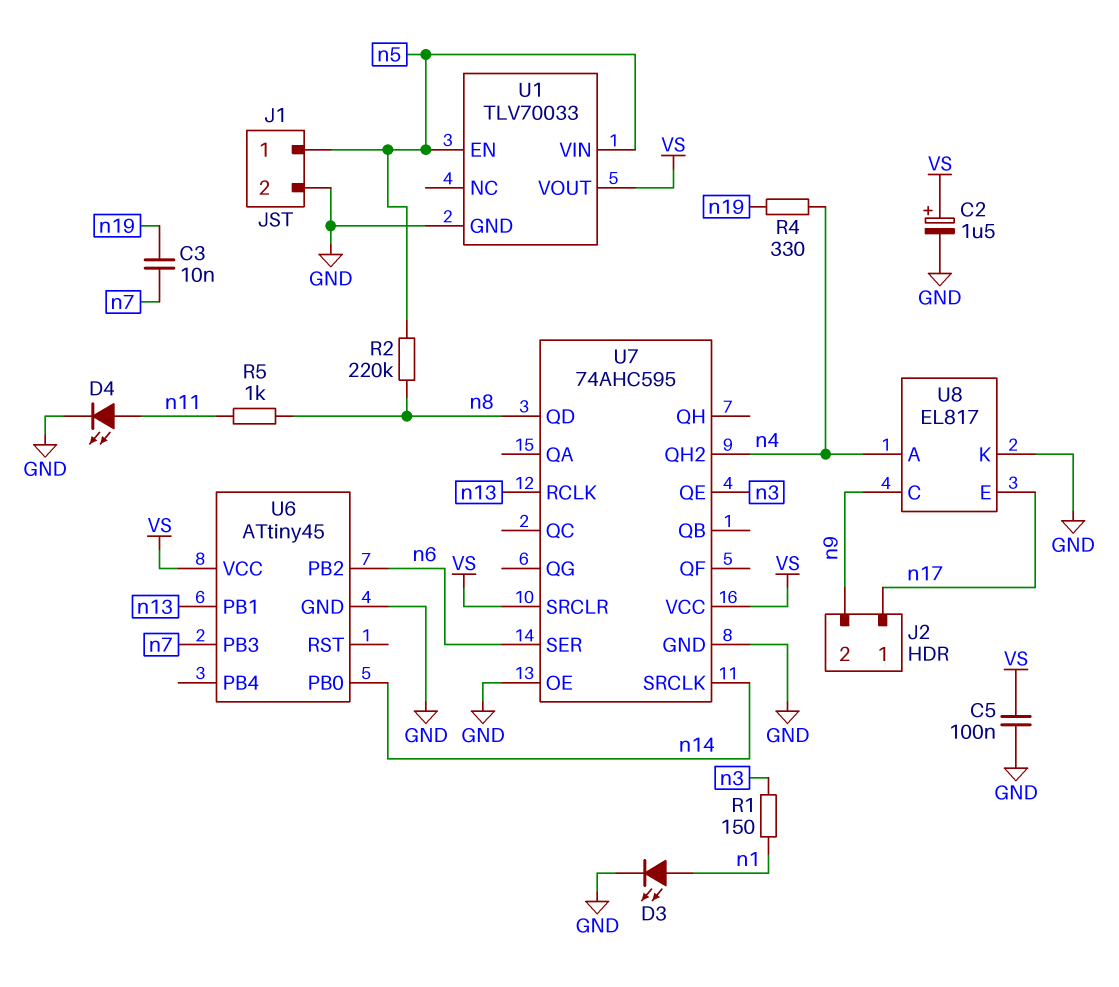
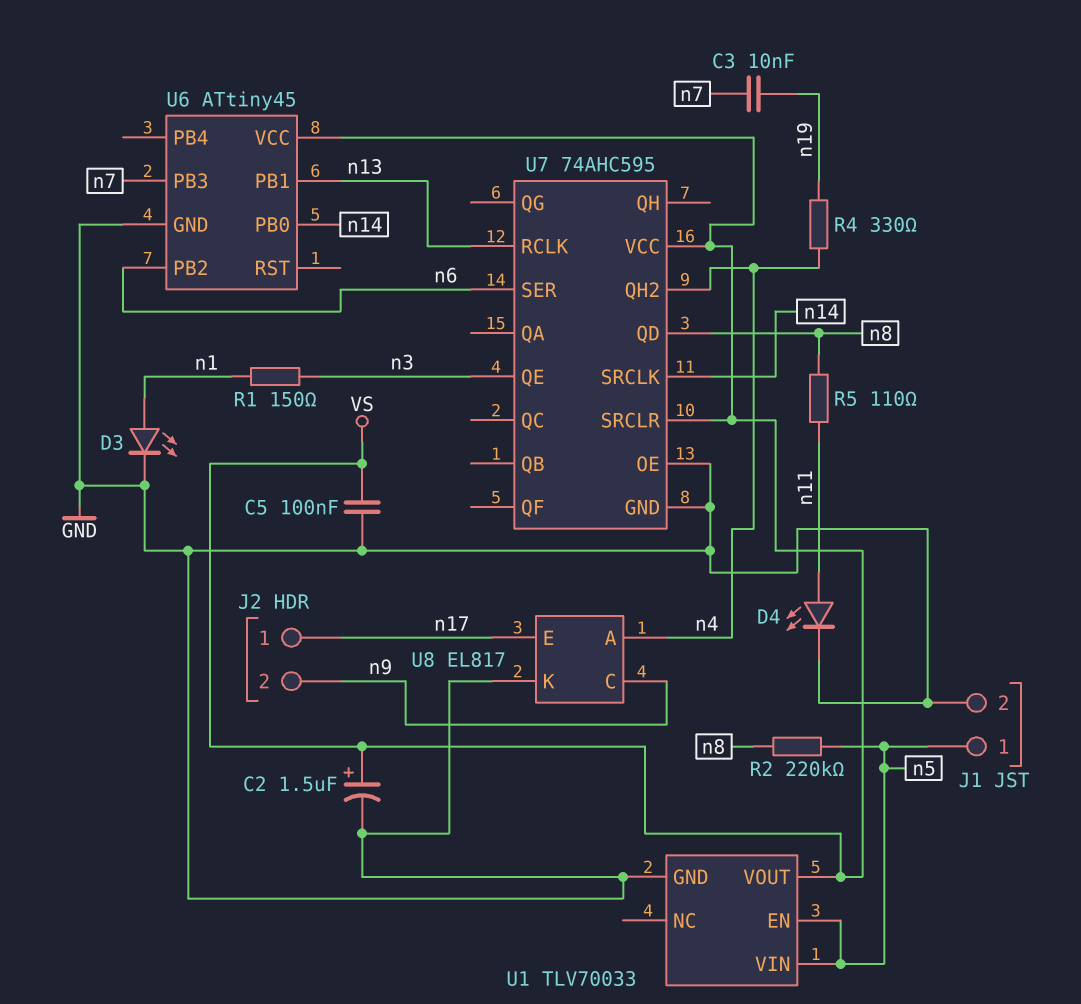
R5: 1k (n8, n11) -> 110 (n8, n11)

